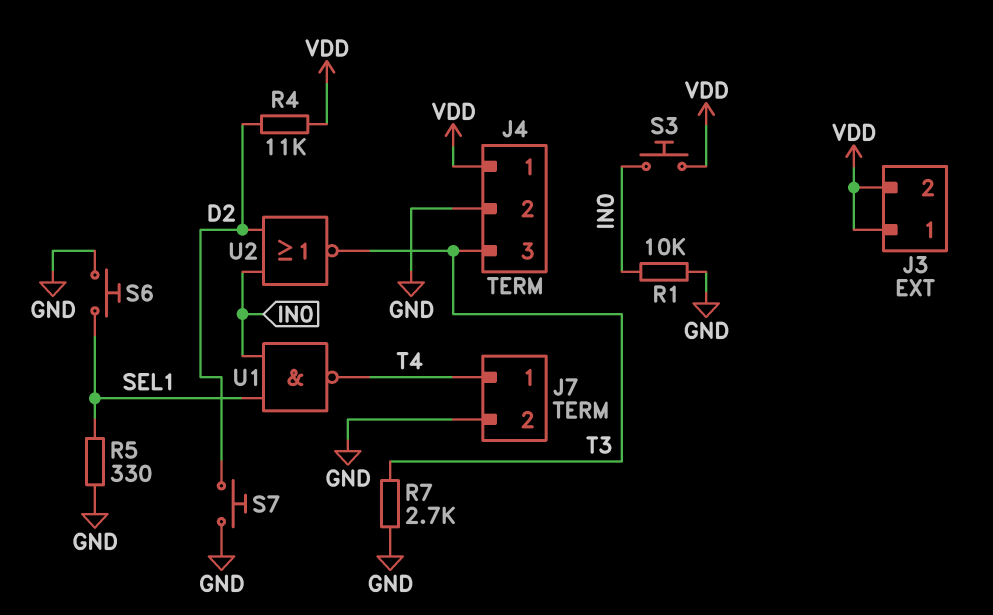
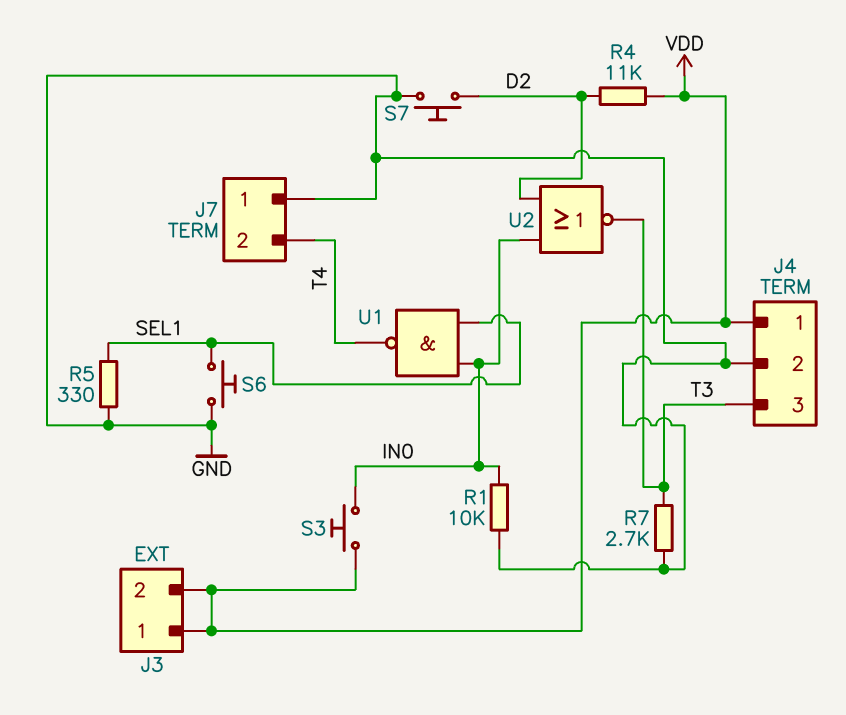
J7 pin 1: T4 -> GND
J7 pin 2: GND -> T4

